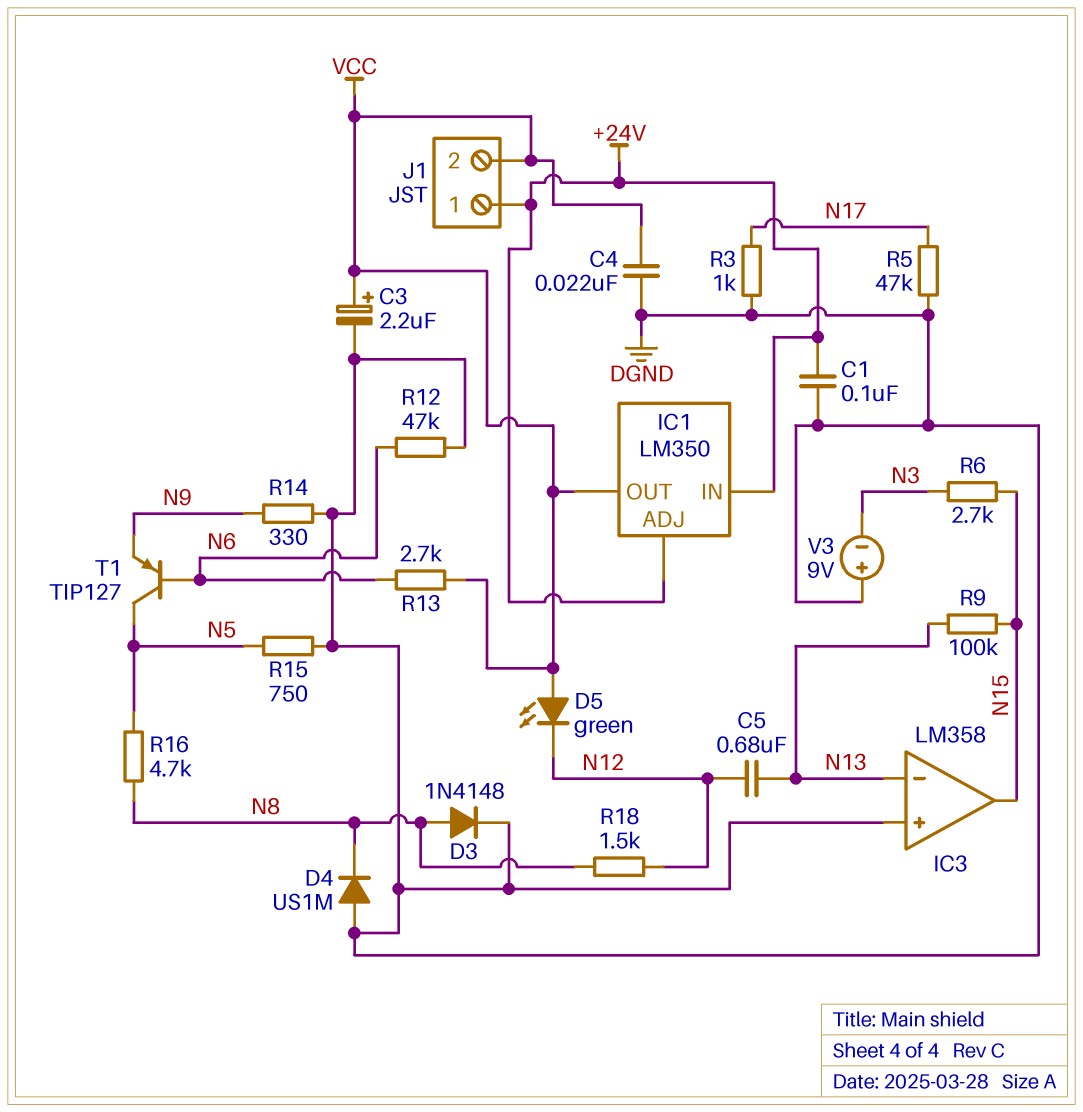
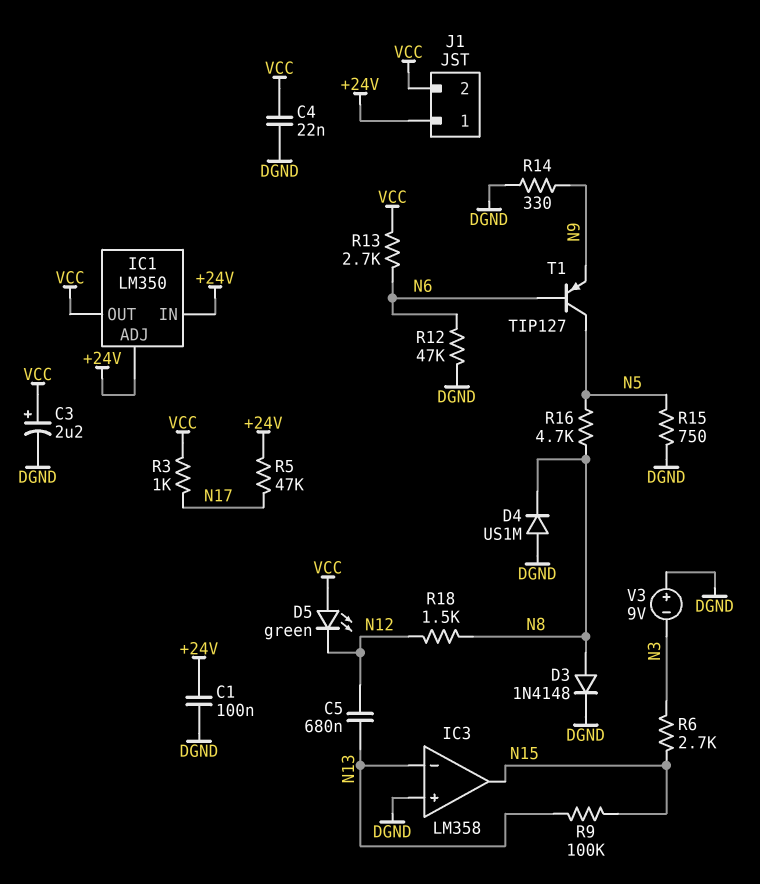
R3: 1k (DGND, N17) -> 1k (N17, VCC)
R5: 47k (DGND, N17) -> 47k (+24V, N17)

